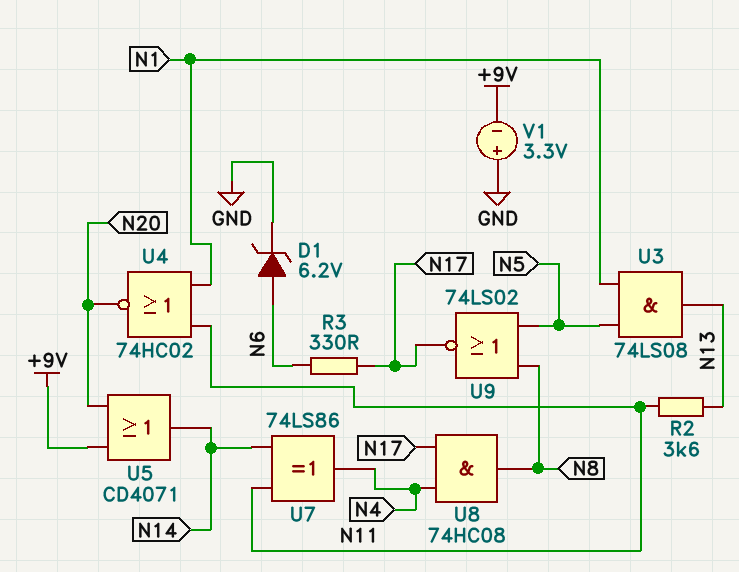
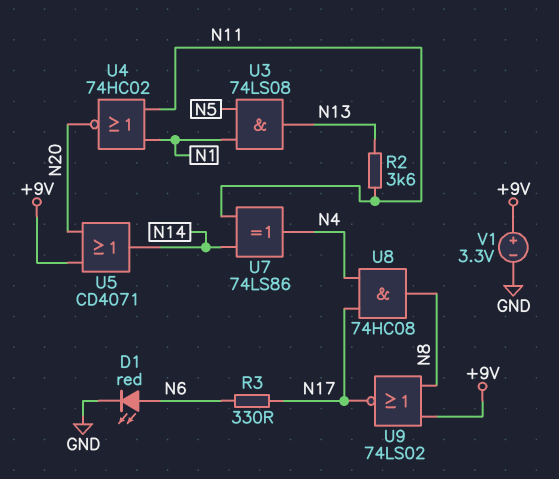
D1: zener 6.2V (A N6, K GND) -> LED red (A N6, K GND)
U9: NOR 74LS02 (in N5, in N8, out N17) -> NOR 74LS02 (in +9V, in N8, out N17)
V1: 3.3V (plus GND, minus +9V) -> 3.3V (plus +9V, minus GND)

